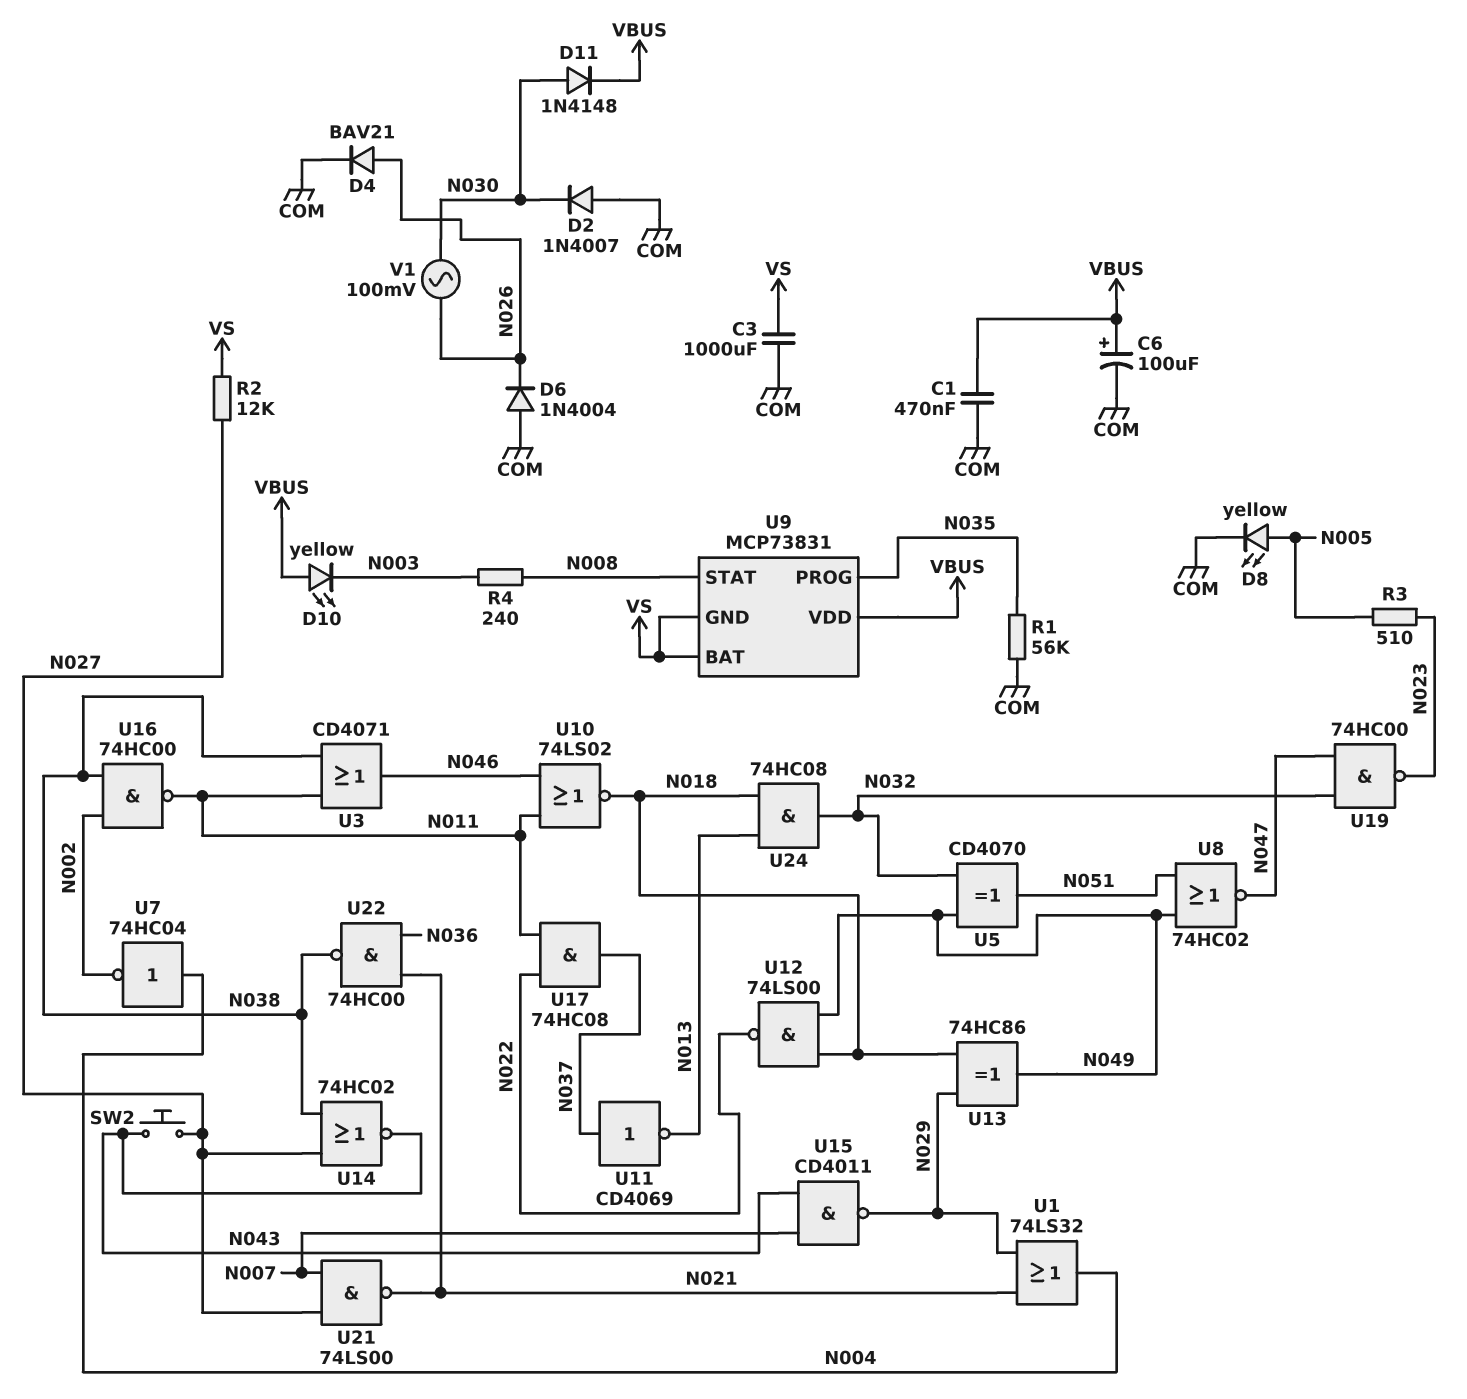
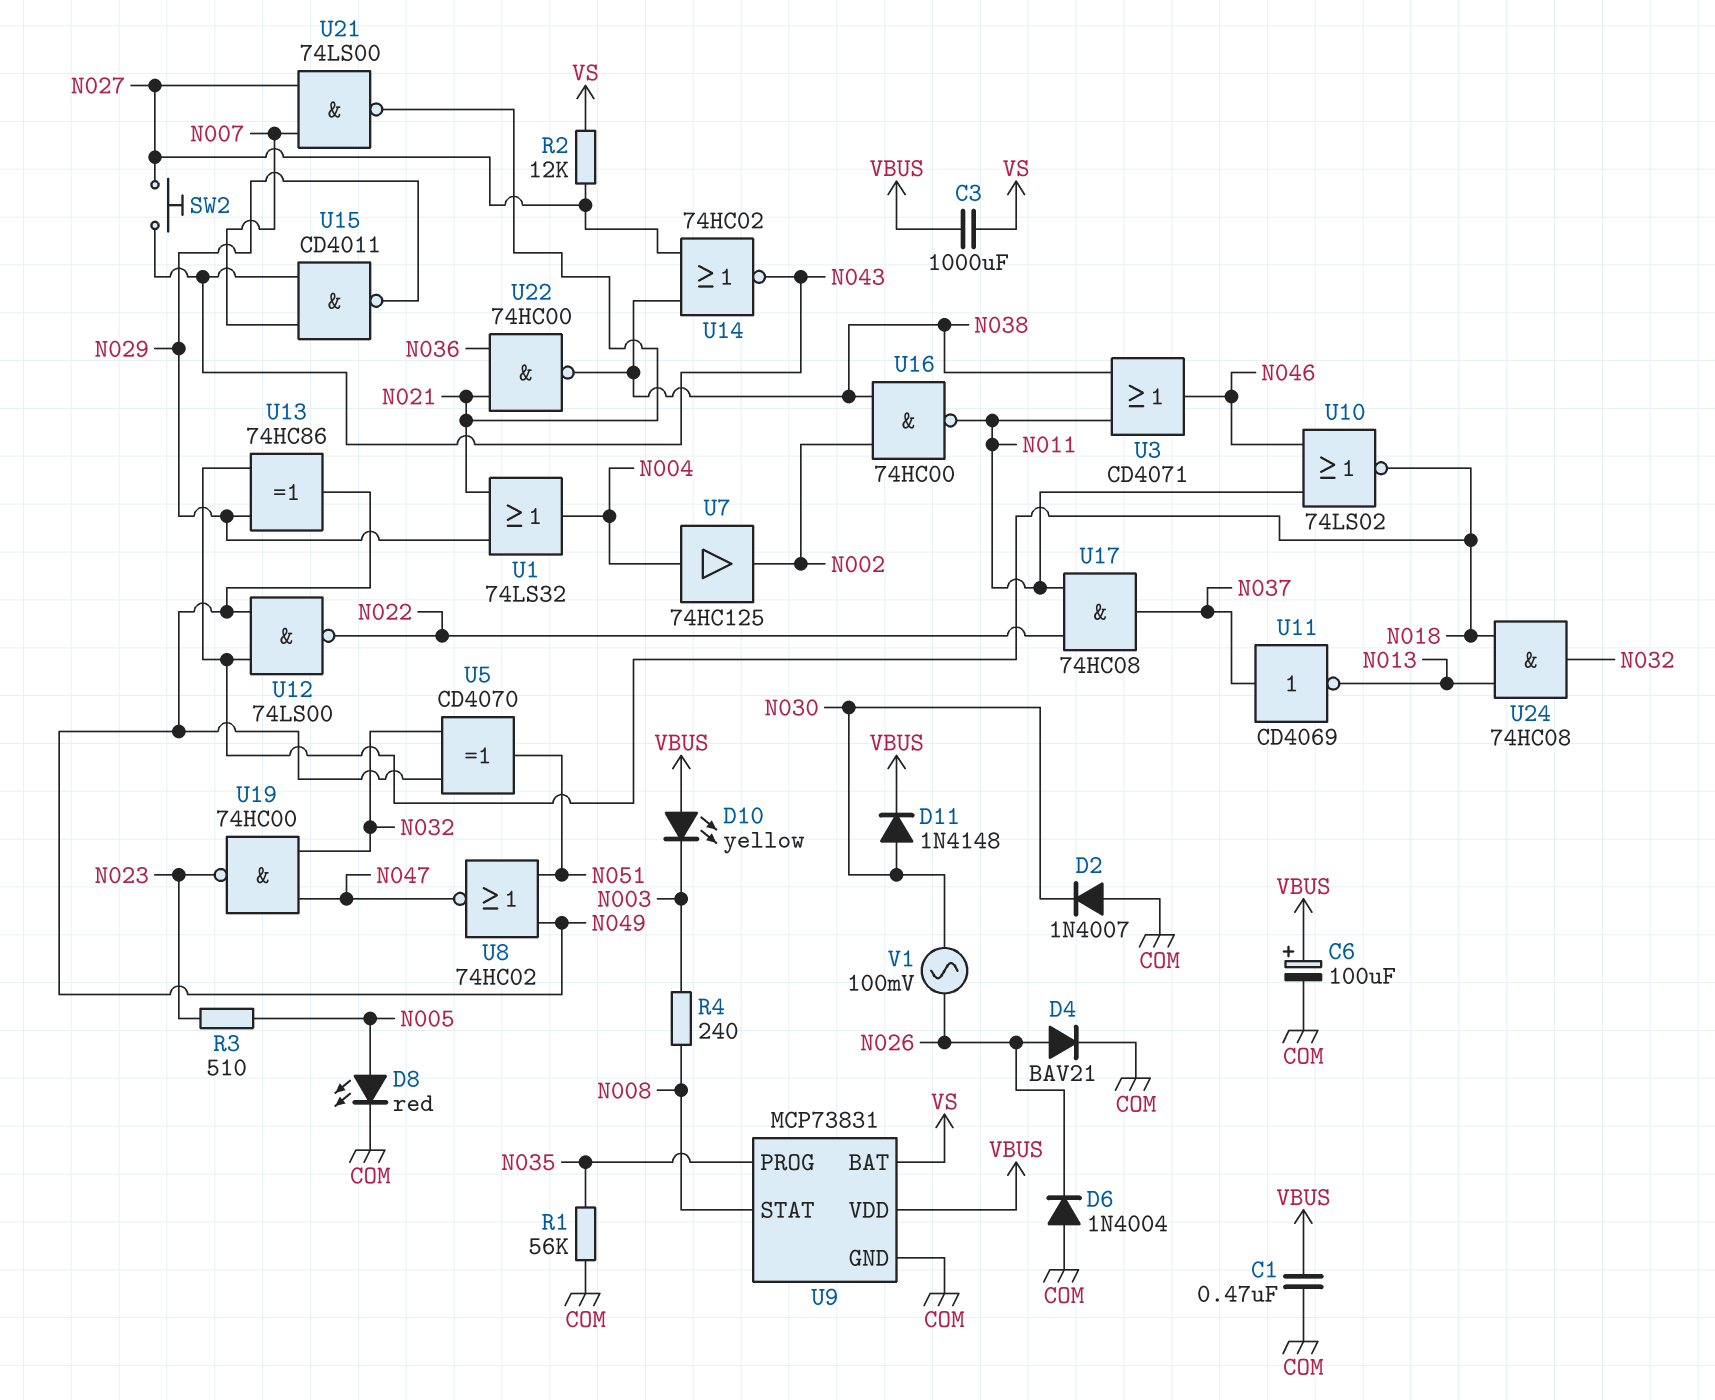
C3: 1000uF (COM, VS) -> 1000uF (VBUS, VS)
D8: LED yellow (A N005, K COM) -> LED red (A N005, K COM)
U7: NOT 74HC04 (in N004, out N002) -> buffer 74HC125 (in N004, out N002)
U9 pin GND: VS -> COM

